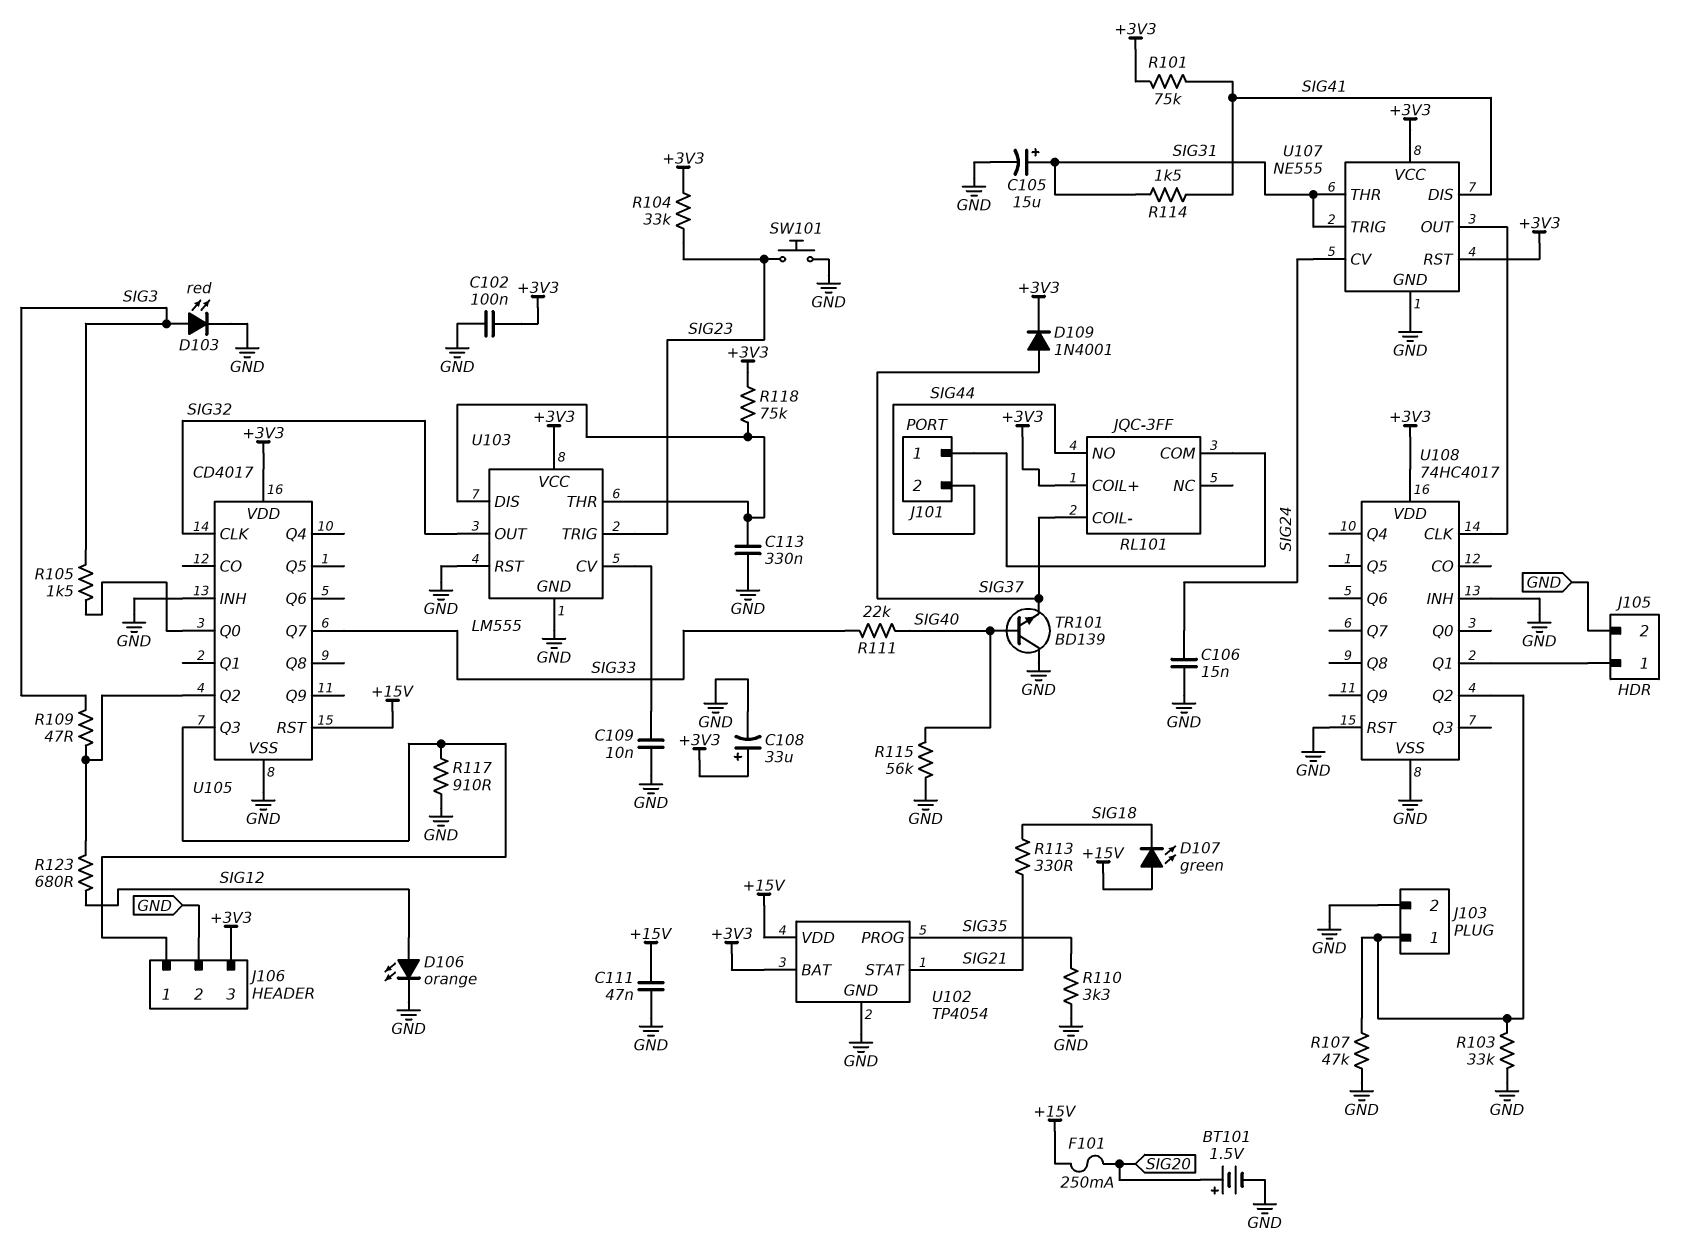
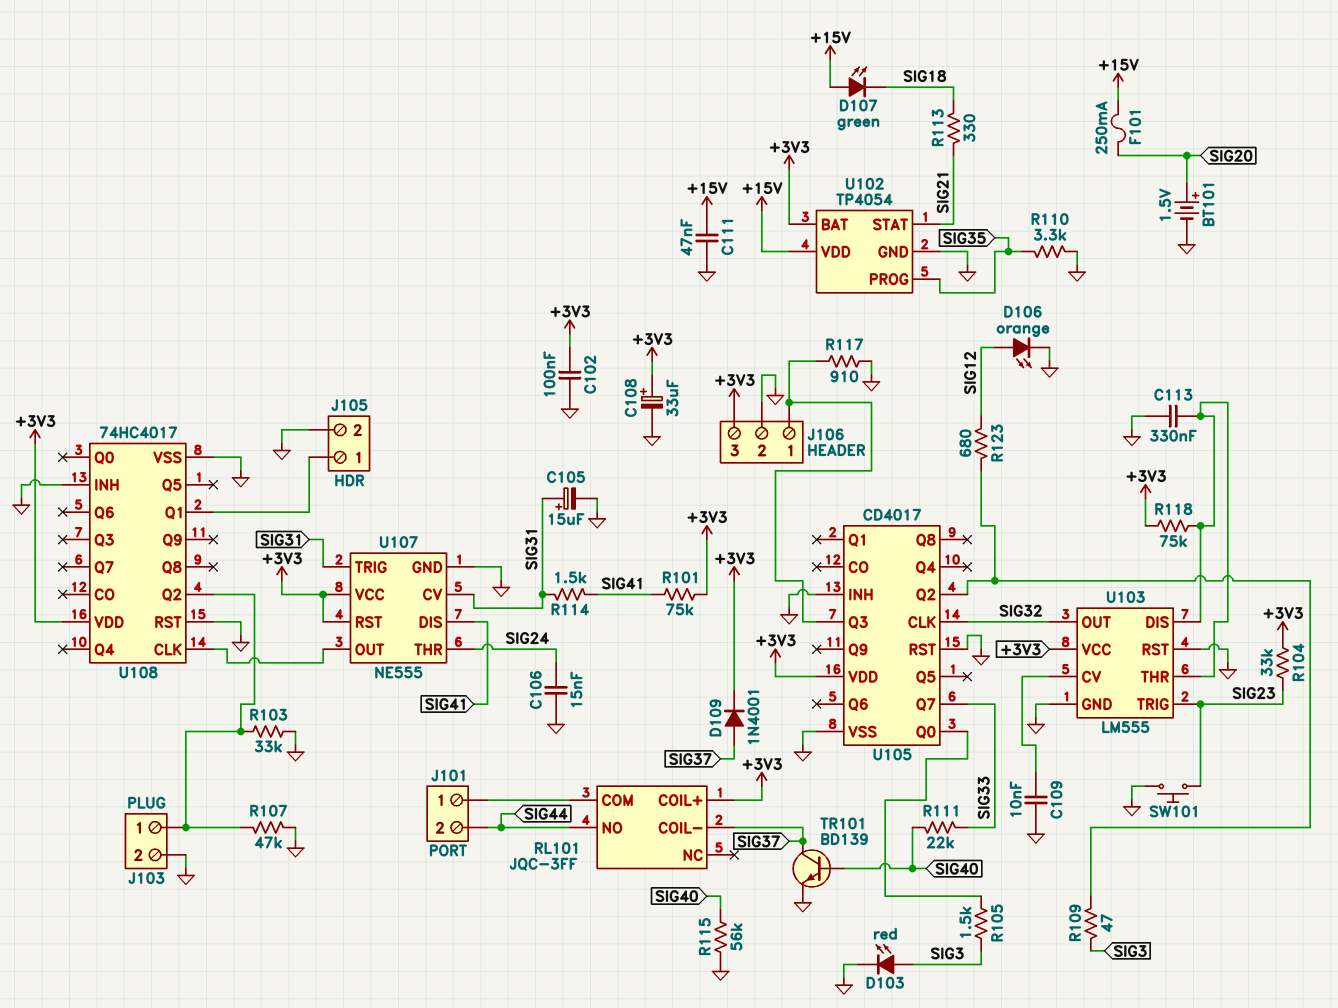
TR101: NPN BD139 (B SIG40, C GND, E SIG37) -> NPN BD139 (B SIG40, C SIG37, E GND)
U105 pin RST: +15V -> GND
U107 pin CV: SIG24 -> SIG31
U107 pin THR: SIG31 -> SIG24

